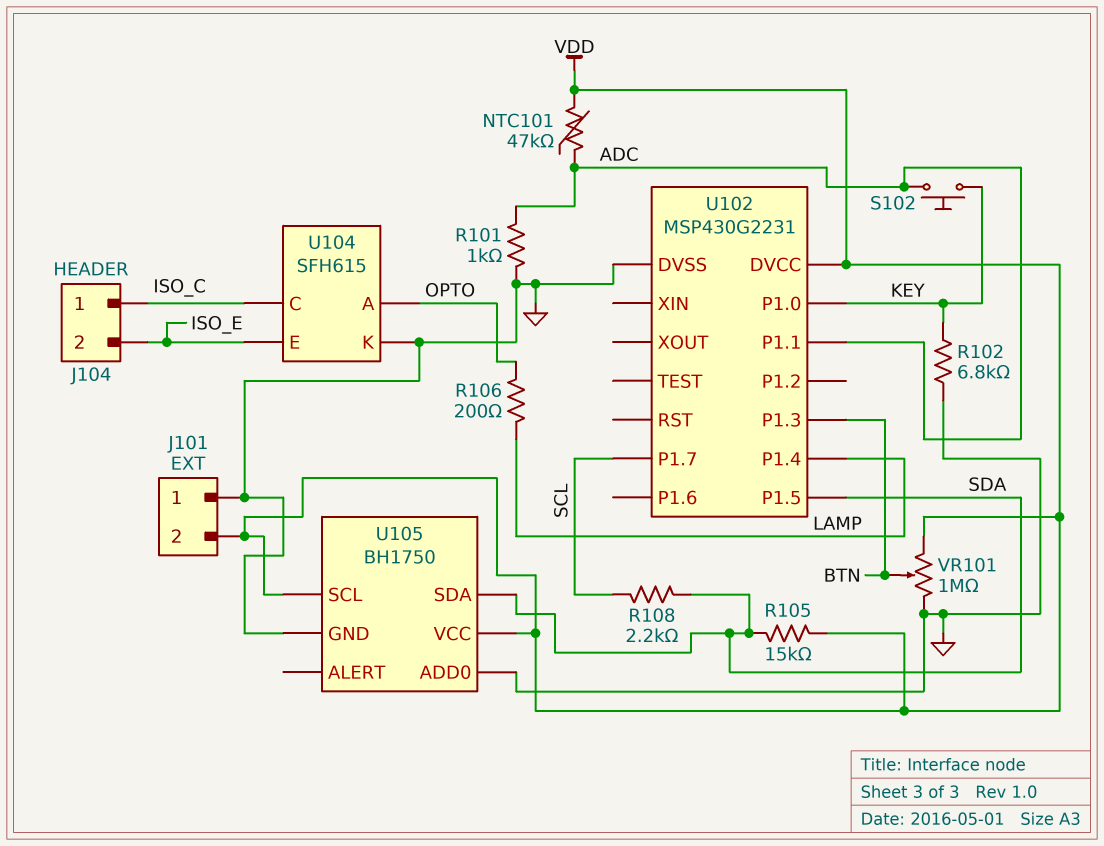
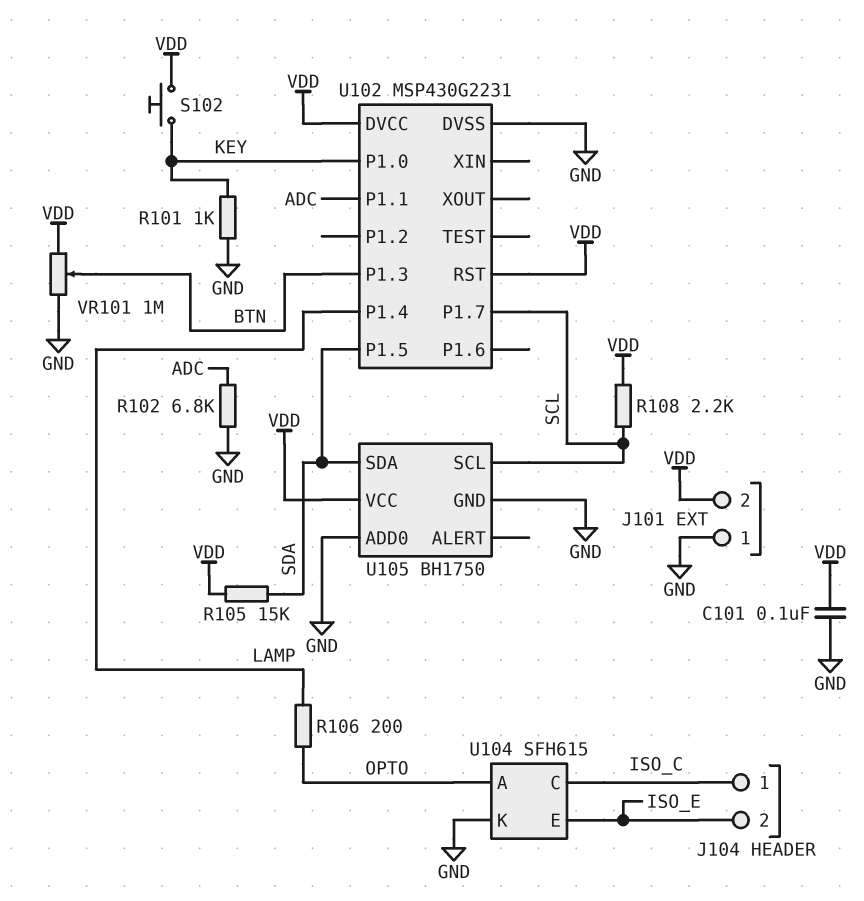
C101: none -> 100nF (GND, VDD)
NTC101: 47k (ADC, VDD) -> none
R101: 1k (ADC, GND) -> 1k (GND, KEY)
R102: 6.8k (GND, KEY) -> 6.8k (ADC, GND)
R108: 2.2k (SCL, SDA) -> 2.2k (SCL, VDD)
S102: button (ADC, KEY) -> button (KEY, VDD)
U102 pin RST: none -> VDD
U105 pin SCL: VDD -> SCL

